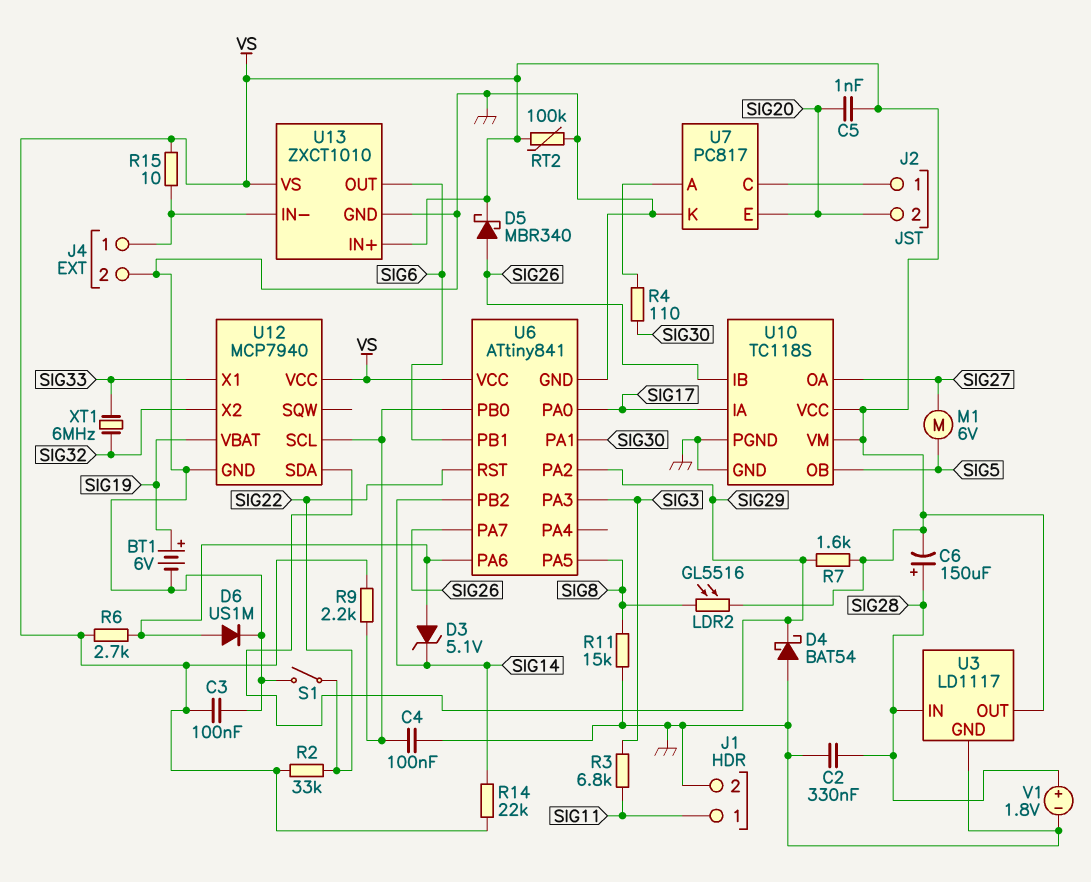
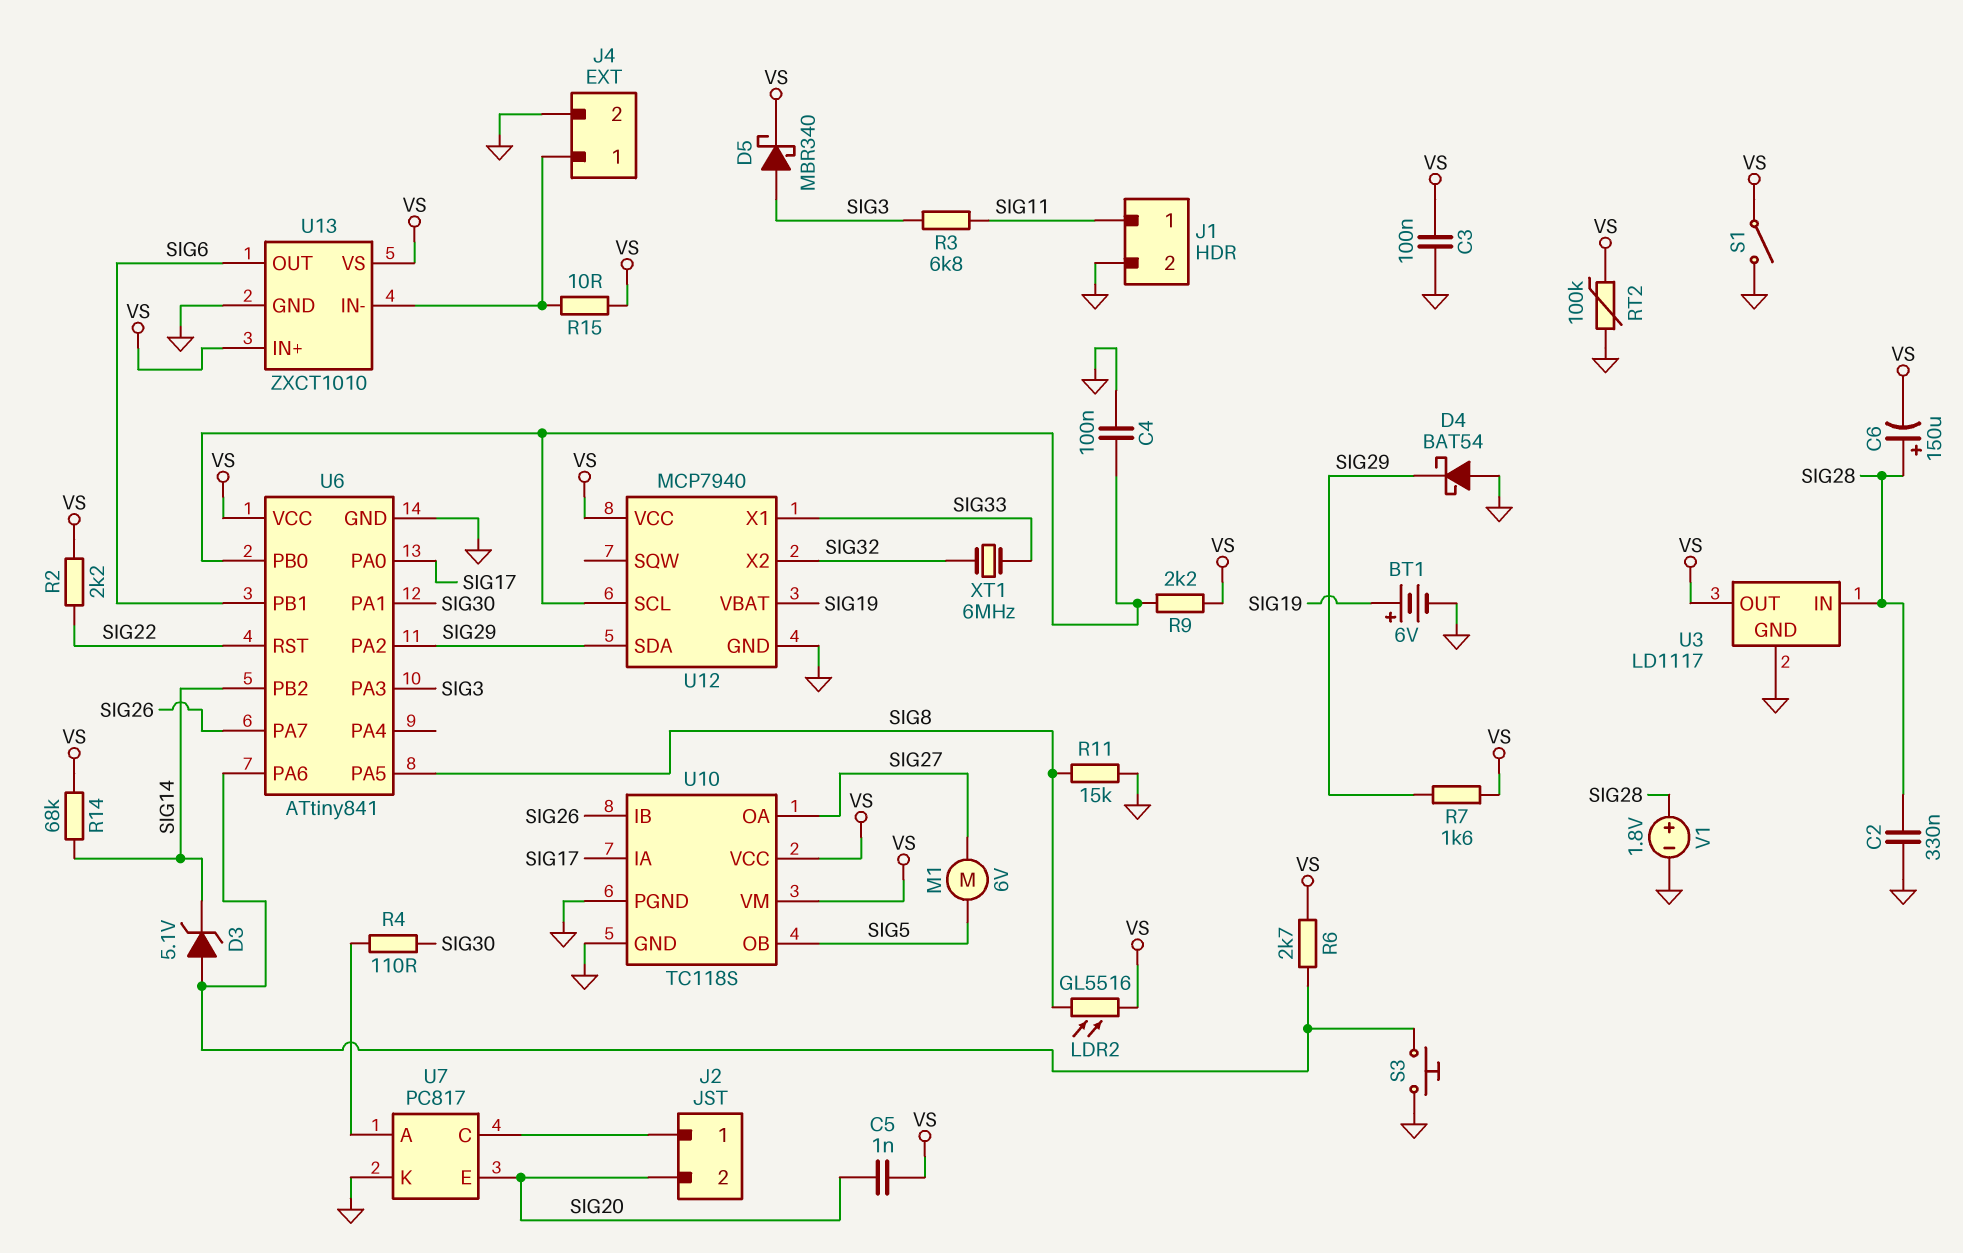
D5: schottky MBR340 (A SIG26, K VS) -> schottky MBR340 (A SIG3, K VS)
D6: diode US1M (A U6/PA6, K GND) -> none
R2: 33k (SIG22, VS) -> 2.2k (SIG22, VS)
R14: 22k (SIG14, VS) -> 68k (SIG14, VS)
S1: switch (GND, SIG22) -> switch (GND, VS)
S3: none -> button (GND, U6/PA6)

